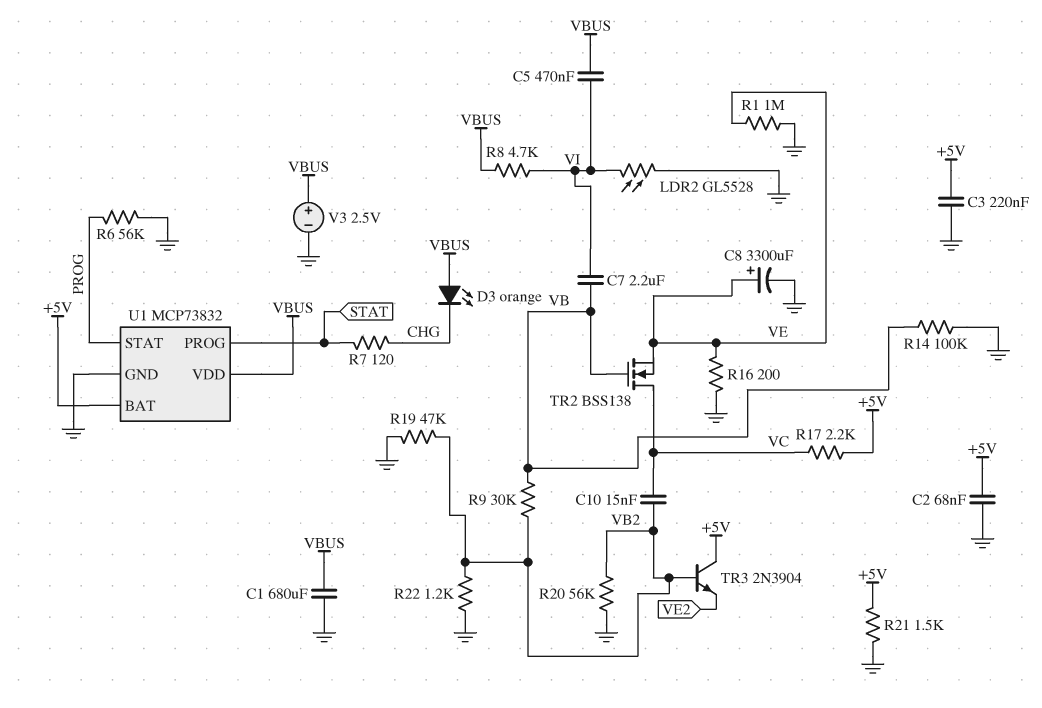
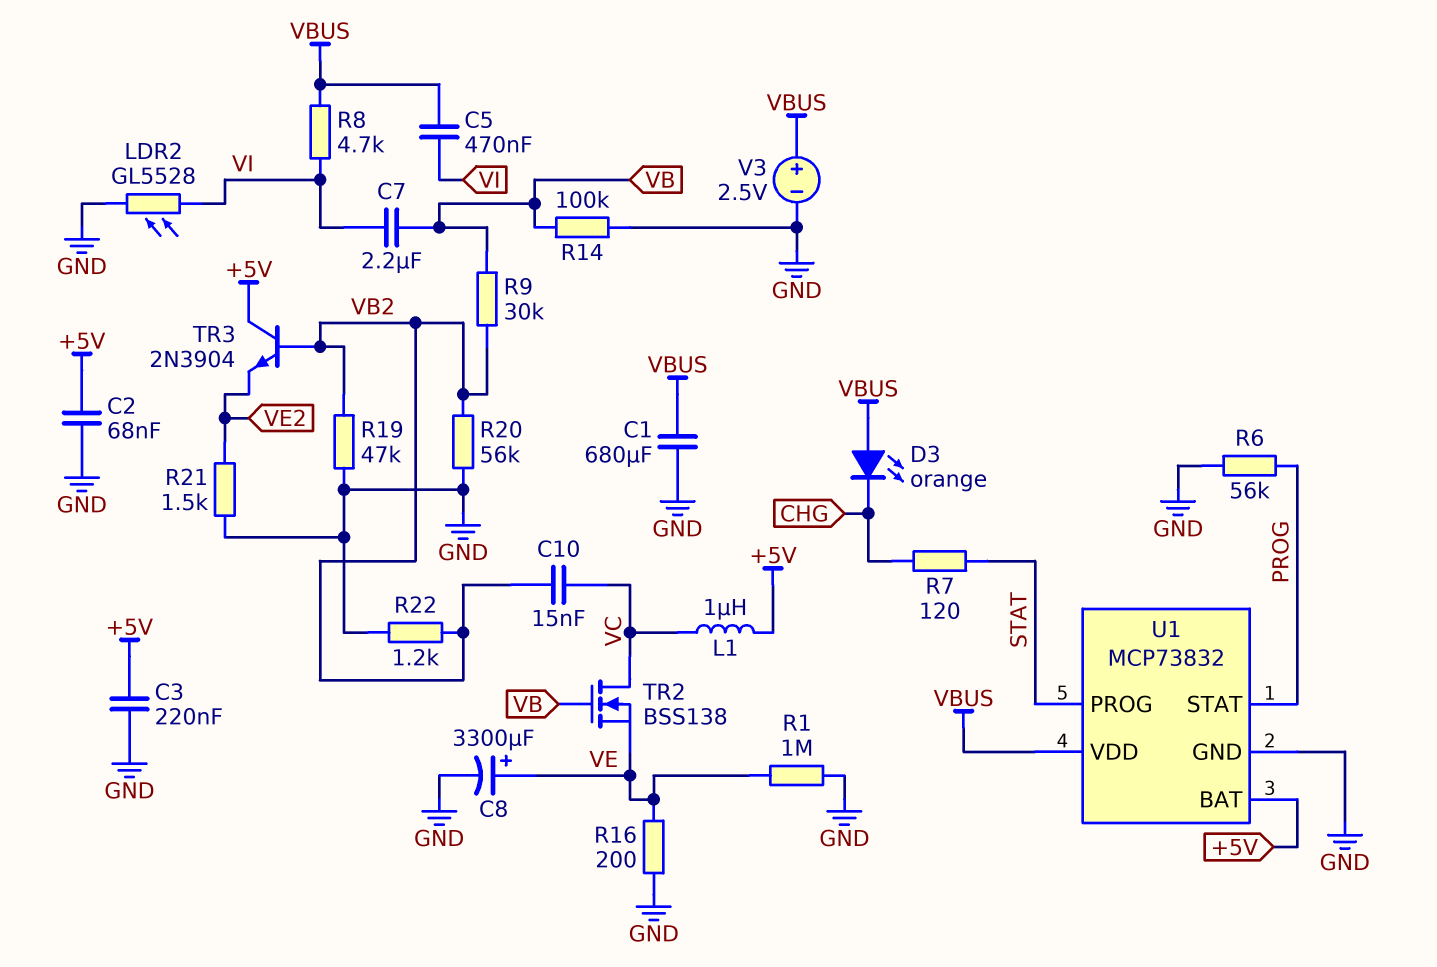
L1: none -> 1uH (+5V, VC)
R17: 2.2k (+5V, VC) -> none
R21: 1.5k (+5V, GND) -> 1.5k (GND, VE2)

